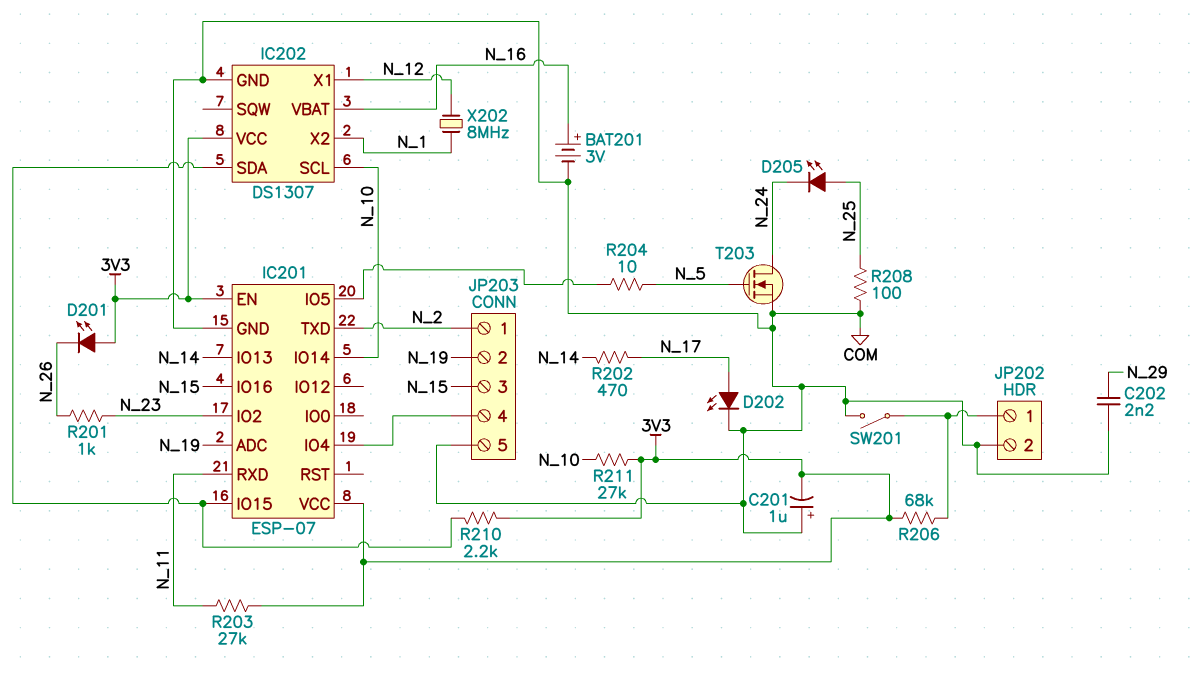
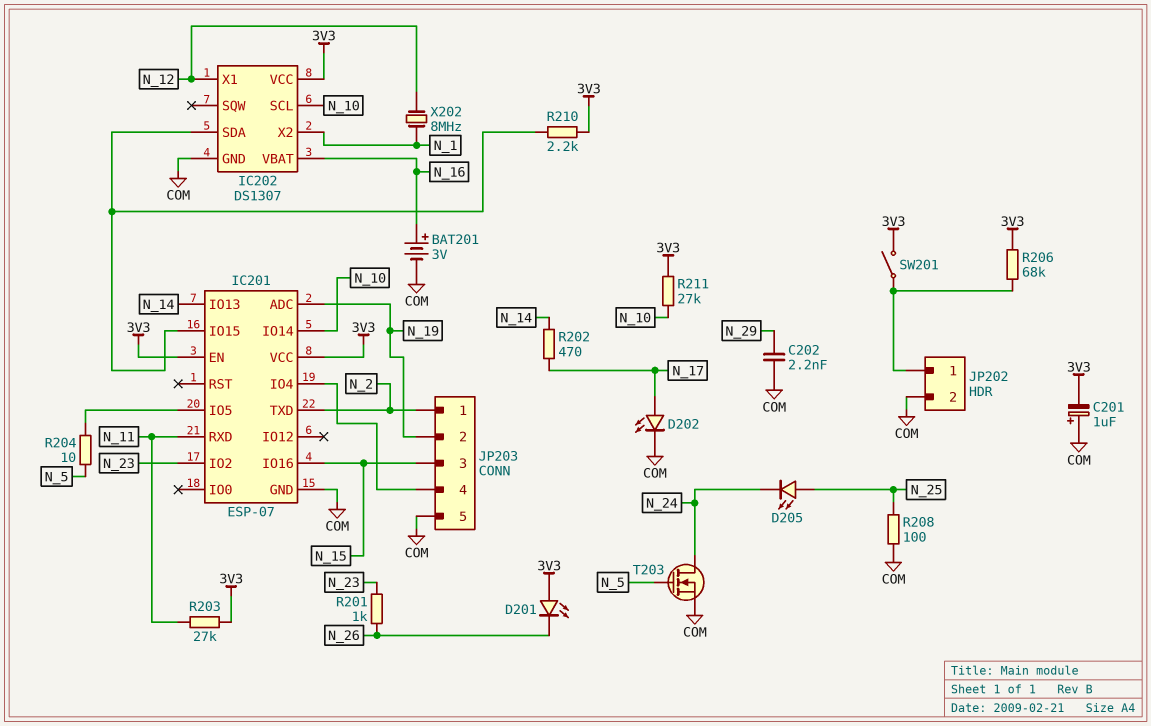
SW201: switch (COM, JP202/1) -> switch (3V3, JP202/1)

